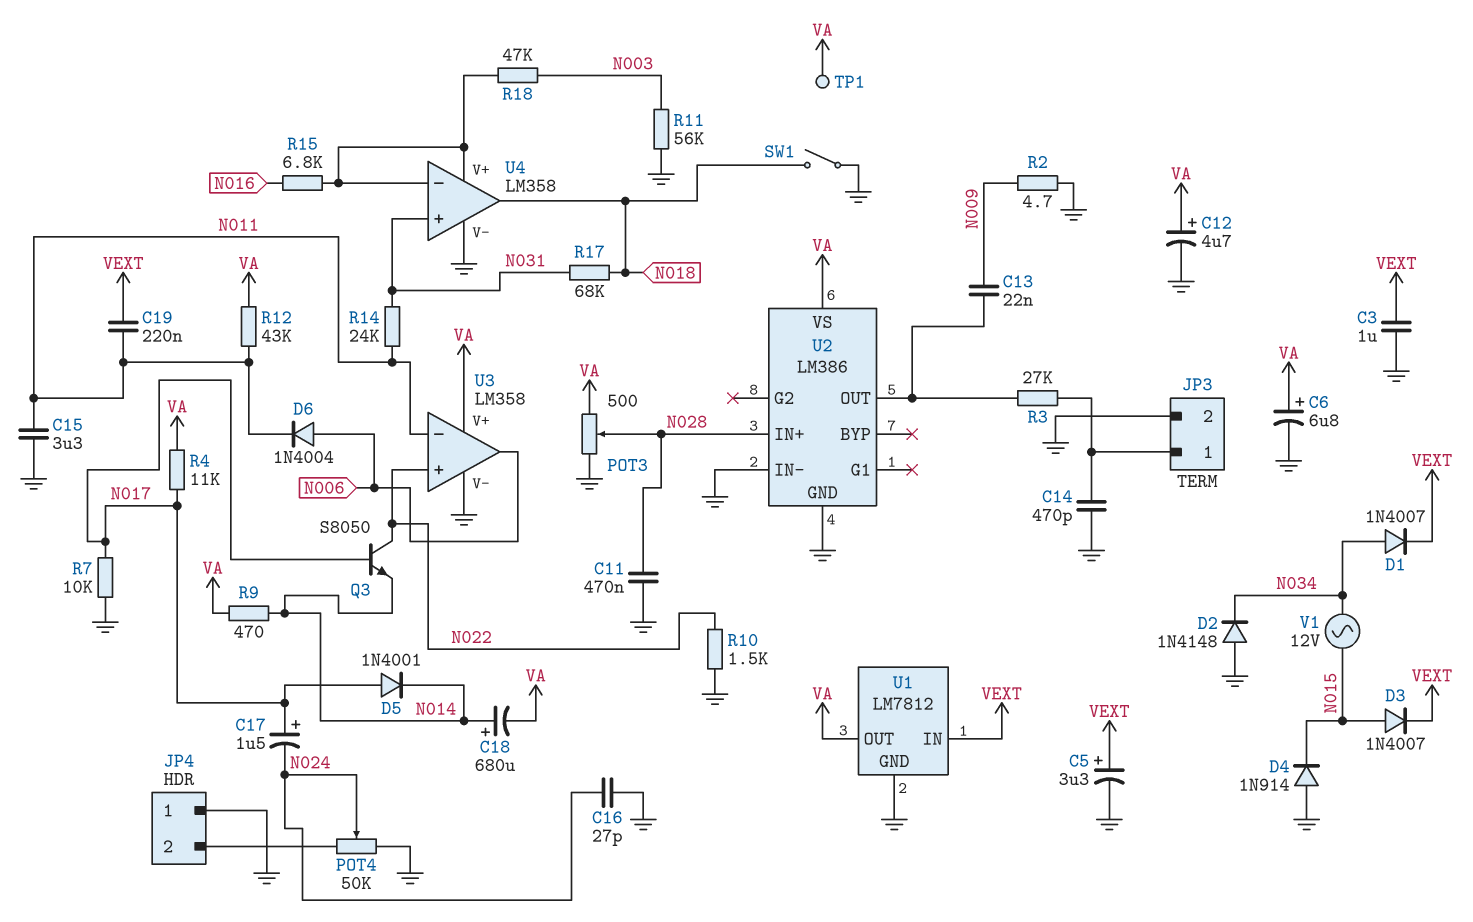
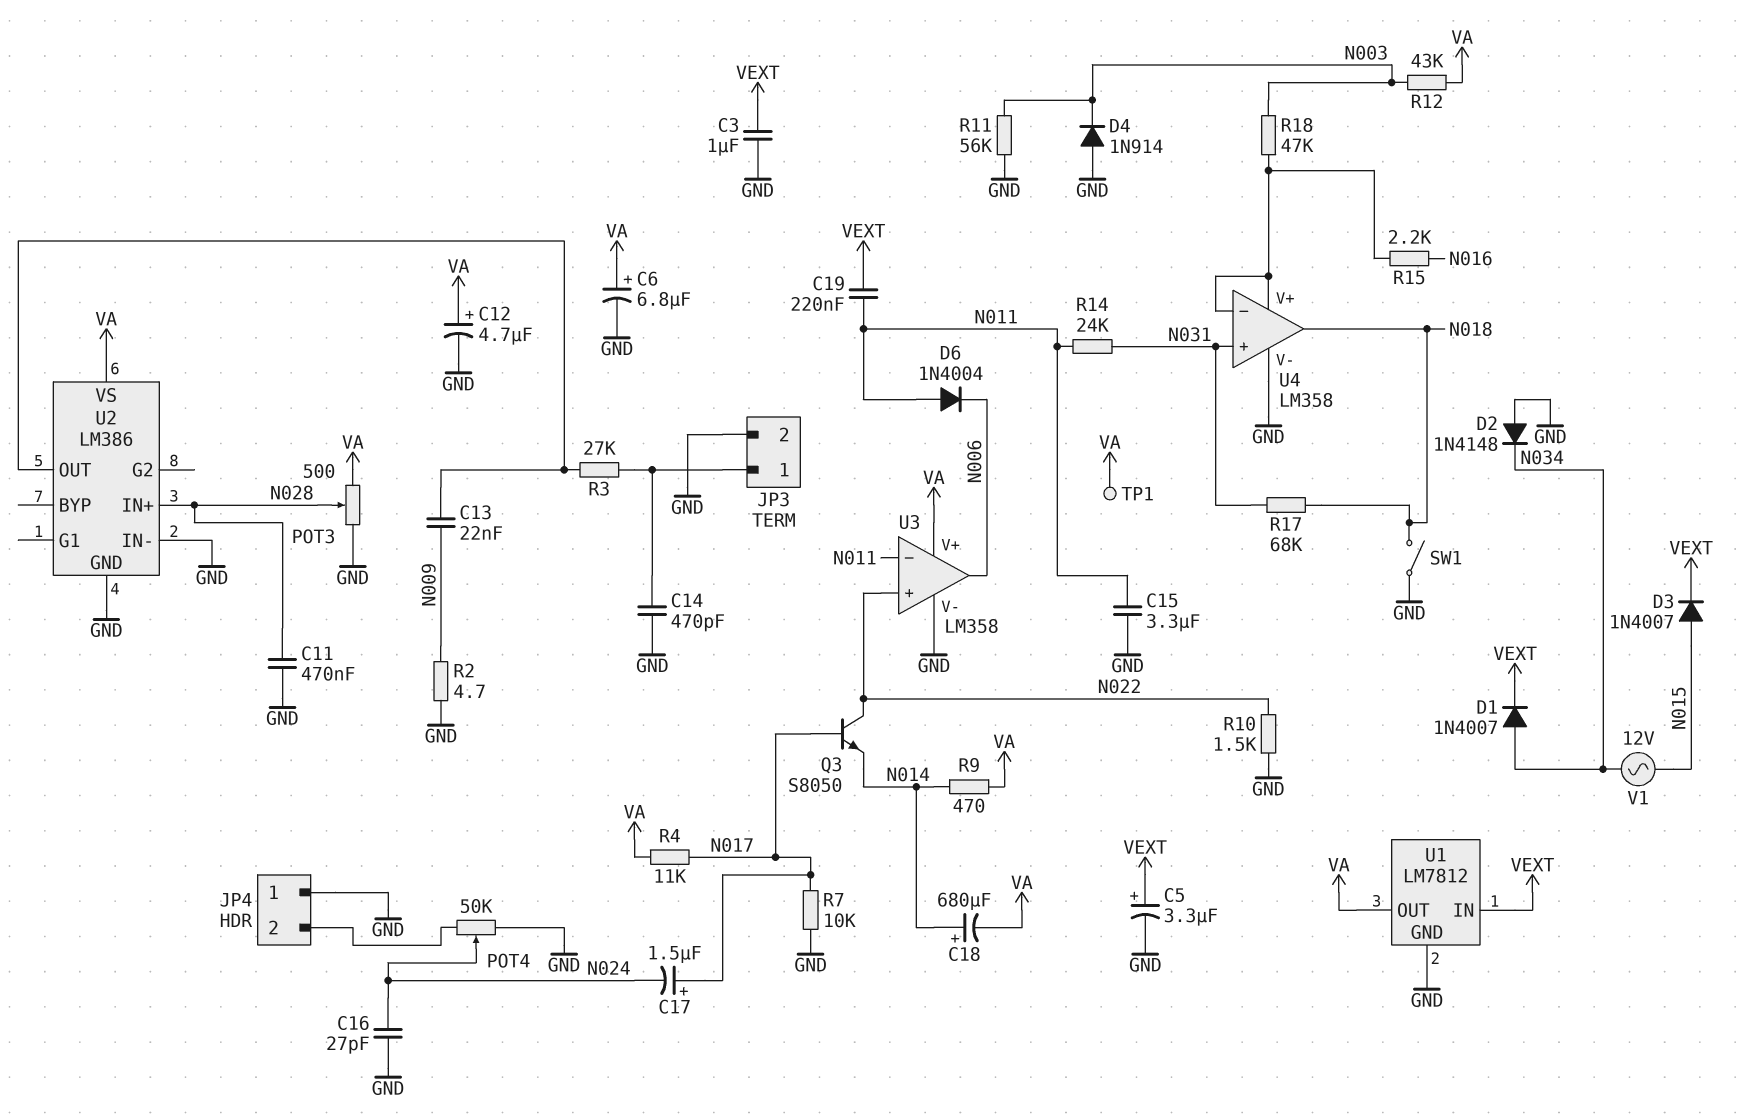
D4: diode 1N914 (A GND, K N015) -> diode 1N914 (A GND, K N003)
D5: diode 1N4001 (A N017, K N014) -> none
D6: diode 1N4004 (A N006, K N011) -> diode 1N4004 (A N011, K N006)
R12: 43k (N011, VA) -> 43k (N003, VA)
R15: 6.8k (N016, U4/V+) -> 2.2k (N016, U4/V+)

